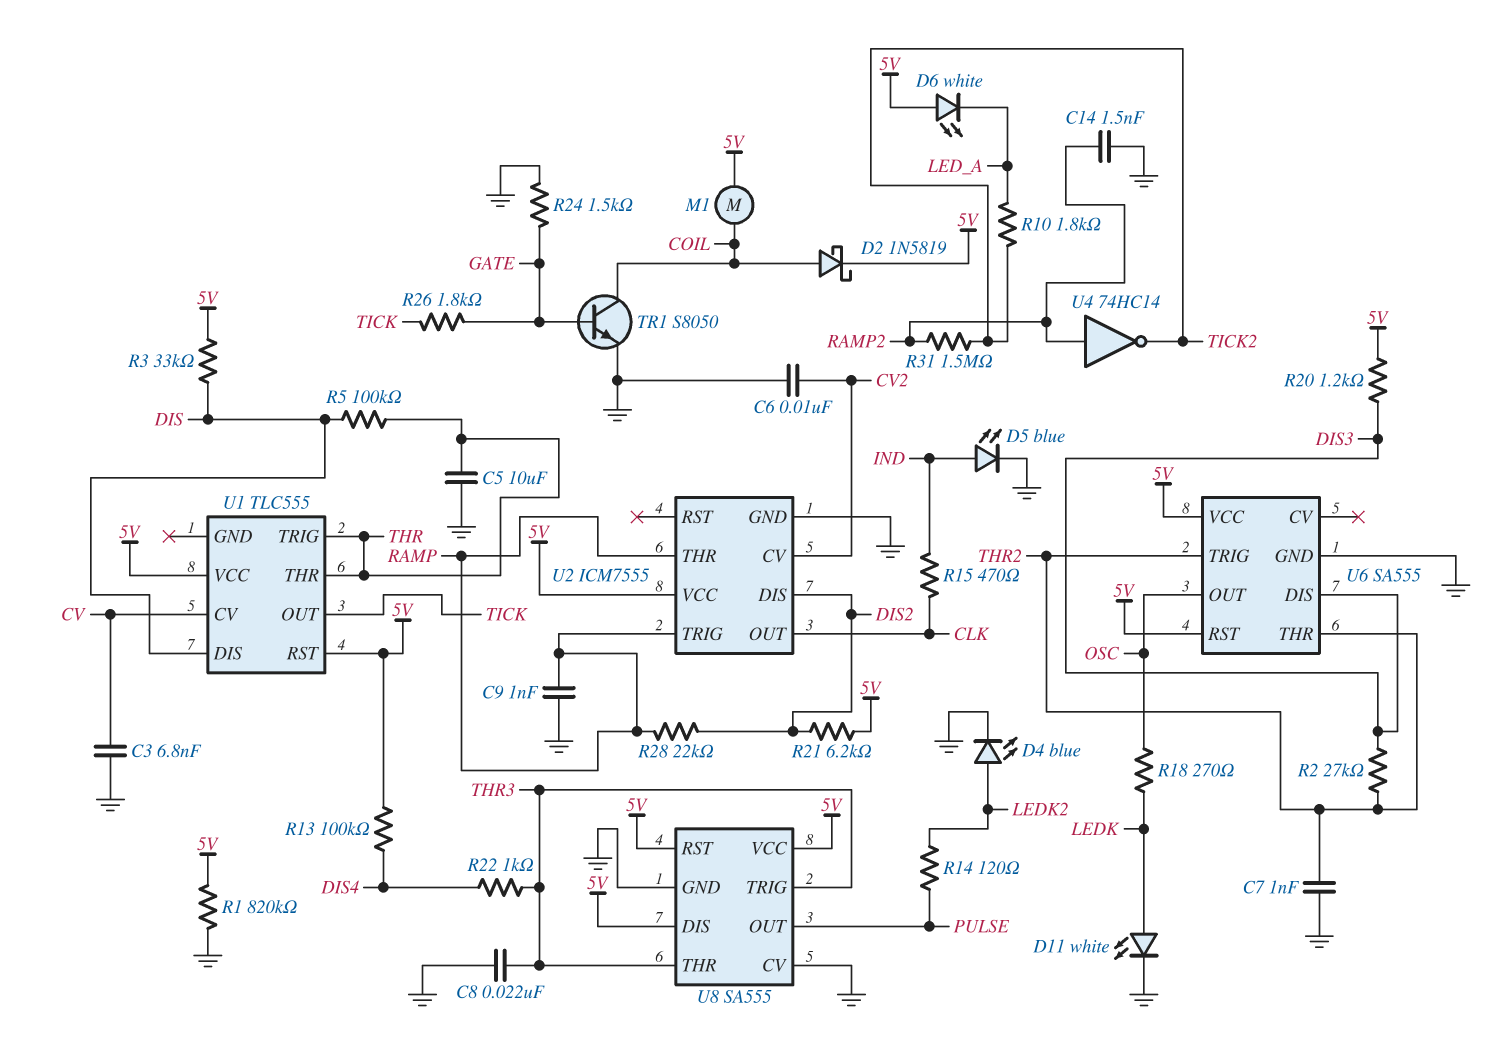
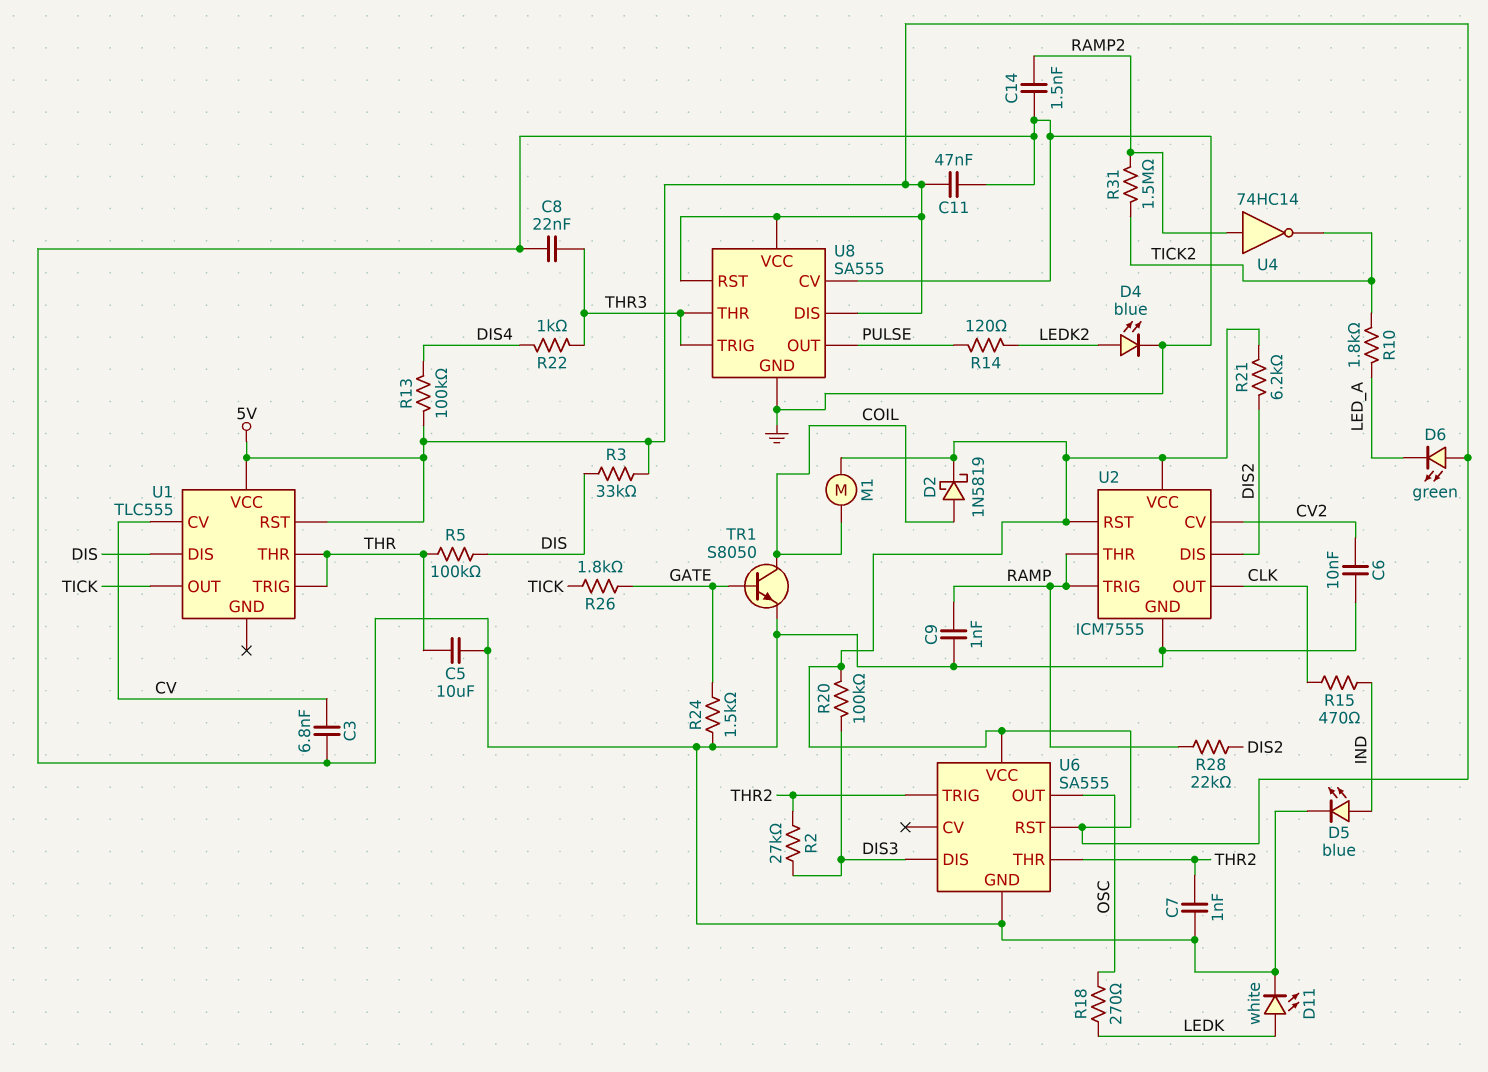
C11: none -> 47nF (5V, GND)
D6: LED white (A 5V, K LED_A) -> LED green (A 5V, K LED_A)
R1: 820k (5V, GND) -> none
R20: 1.2k (5V, DIS3) -> 100k (5V, DIS3)
U2 pin RST: none -> 5V

